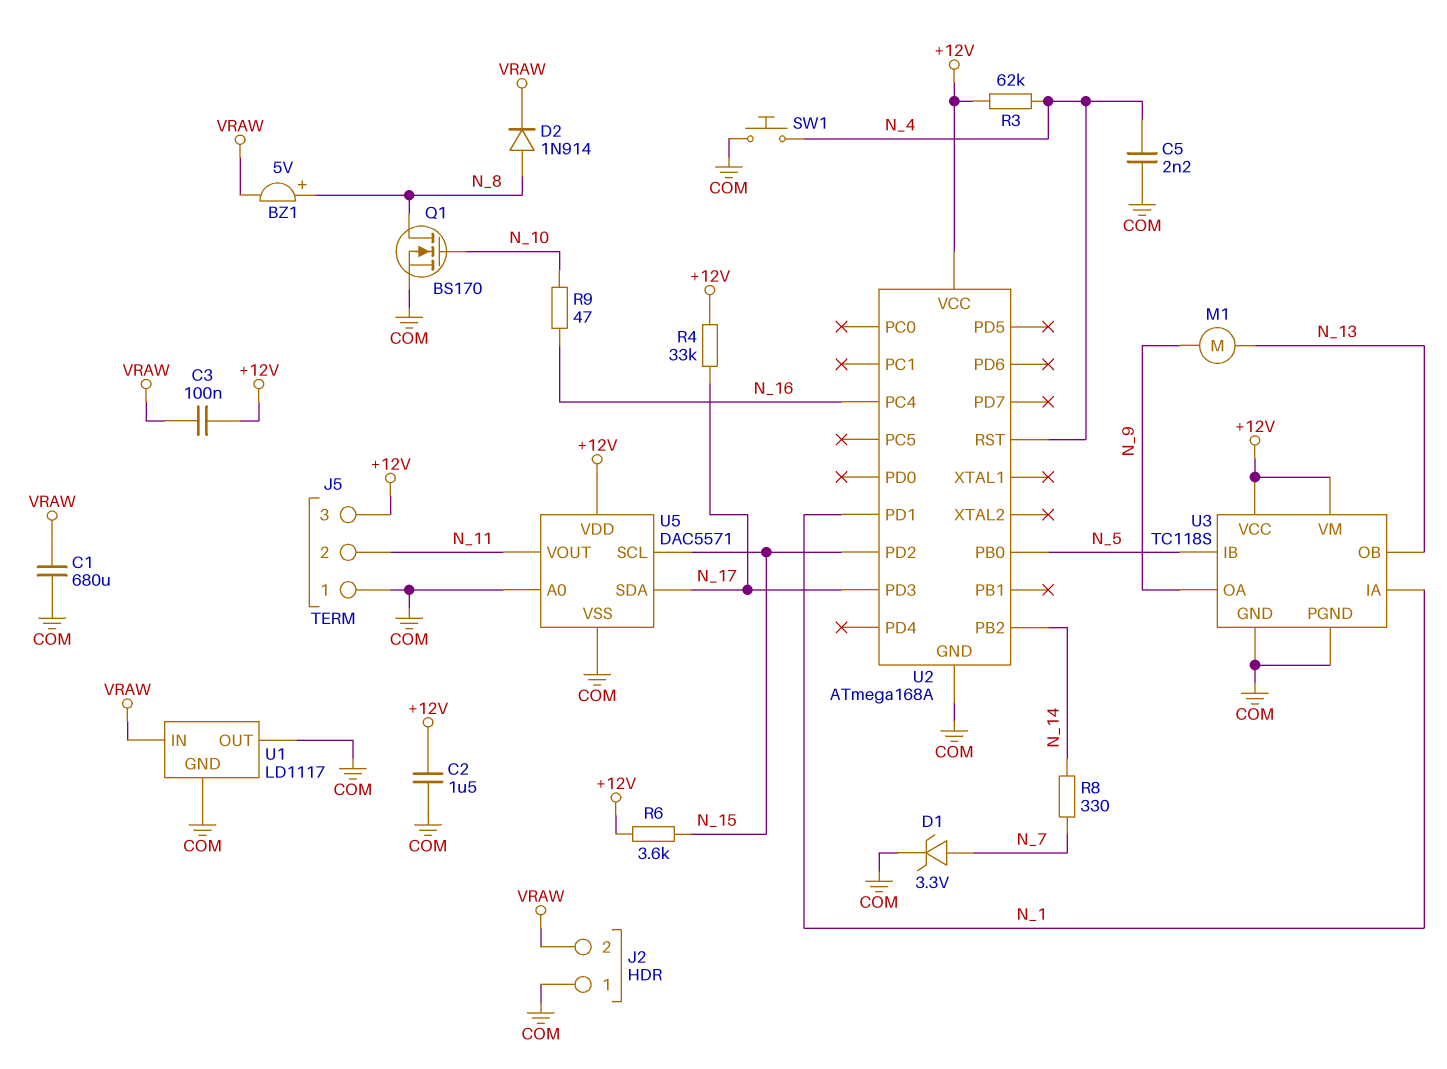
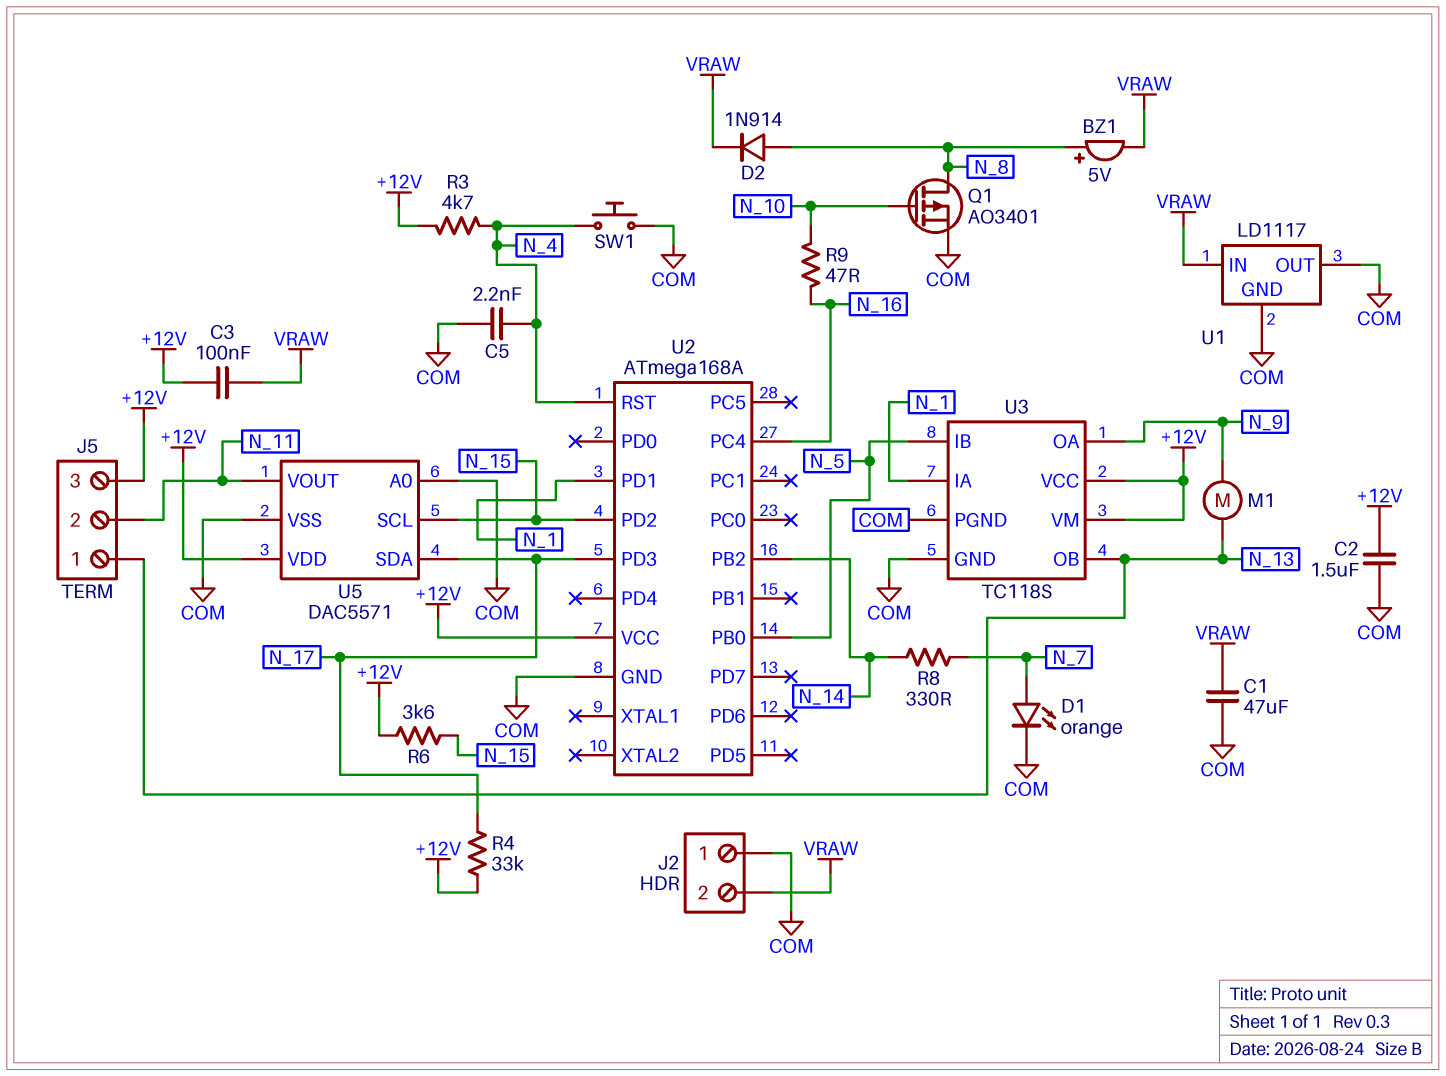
C1: 680uF (COM, VRAW) -> 47uF (COM, VRAW)
D1: zener 3.3V (A N_7, K COM) -> LED orange (A N_7, K COM)
J5 pin 1: COM -> N_13
Q1: NMOS BS170 (G N_10, D N_8, S COM) -> PMOS AO3401 (G N_10, D N_8, S COM)
R3: 62k (+12V, N_4) -> 4.7k (+12V, N_4)

